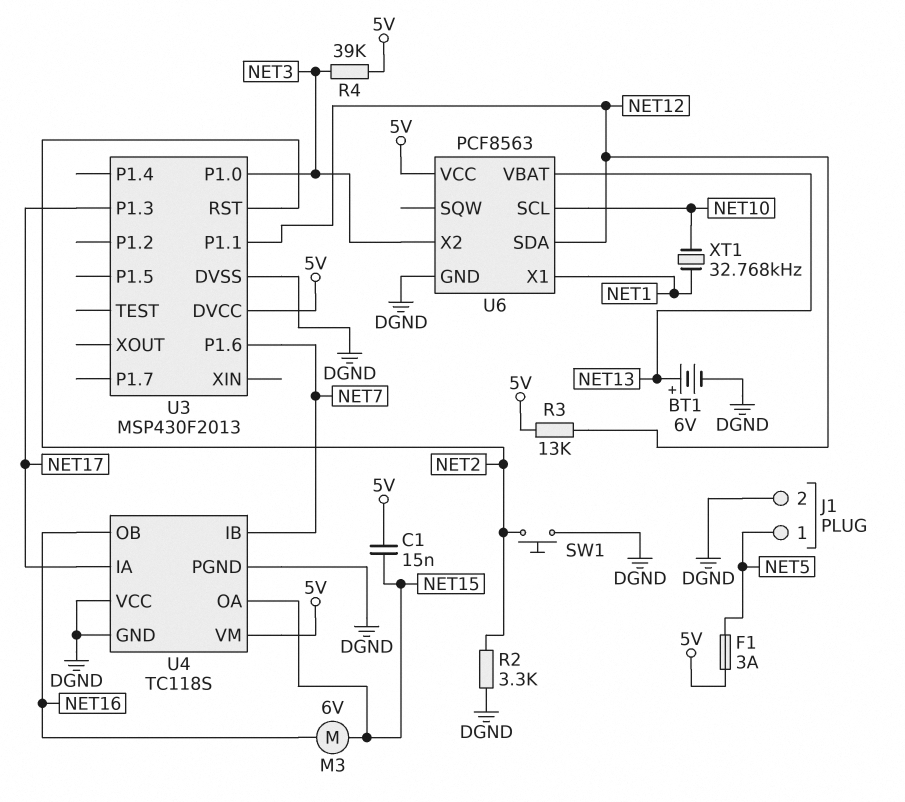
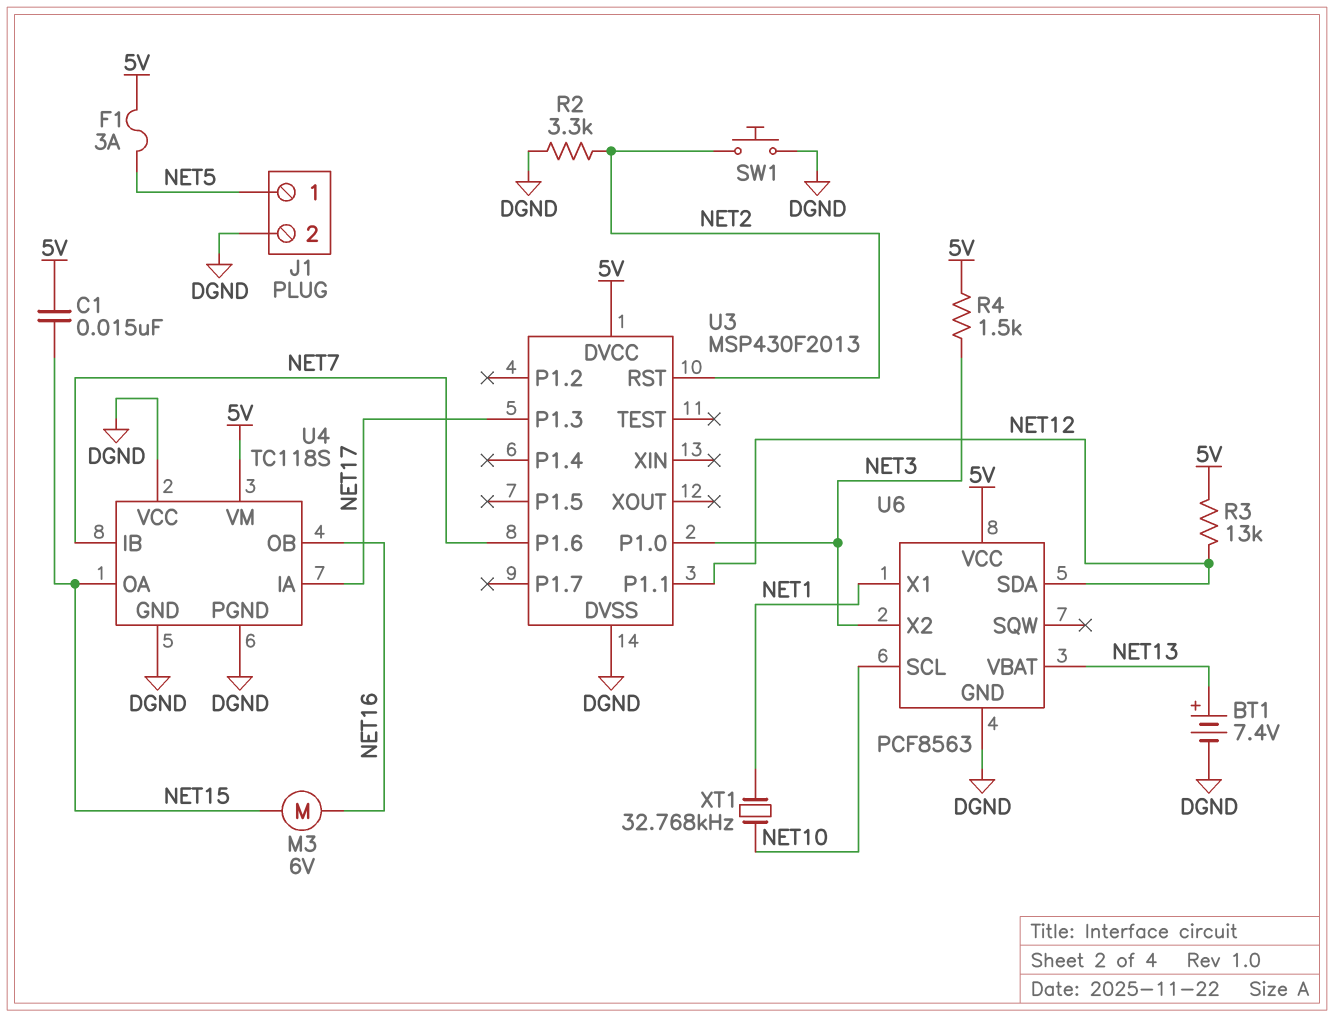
BT1: 6V (plus NET13, minus DGND) -> 7.4V (plus NET13, minus DGND)
R4: 39k (5V, NET3) -> 1.5k (5V, NET3)

